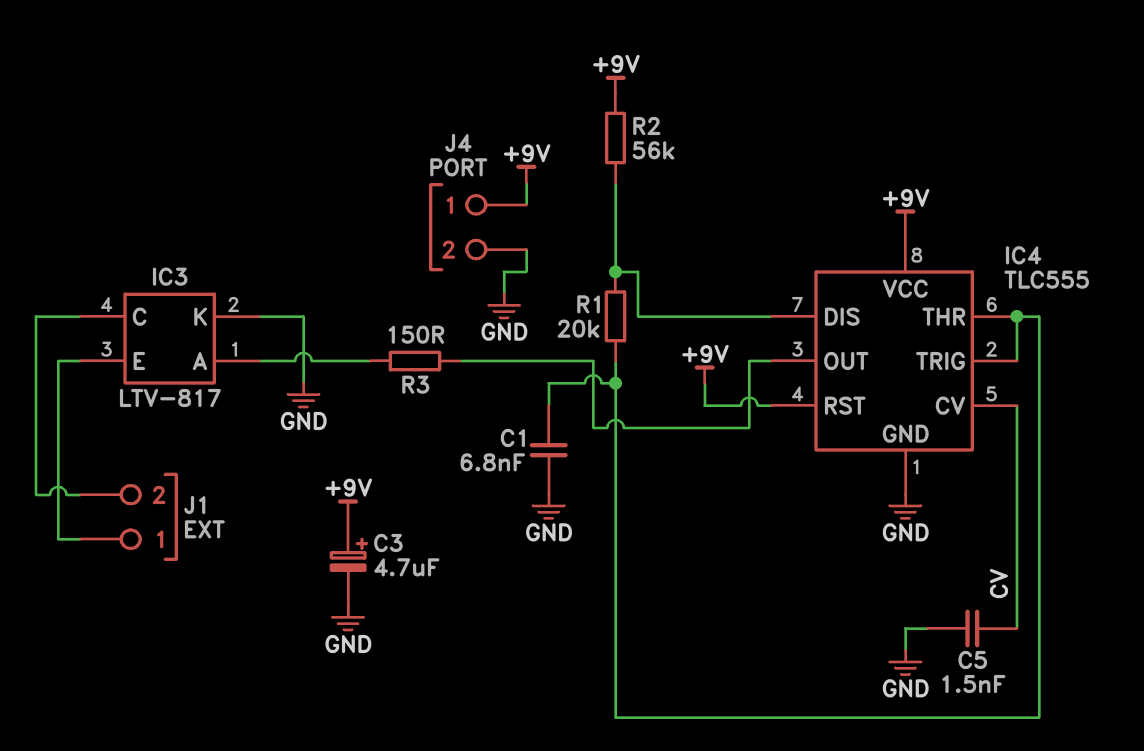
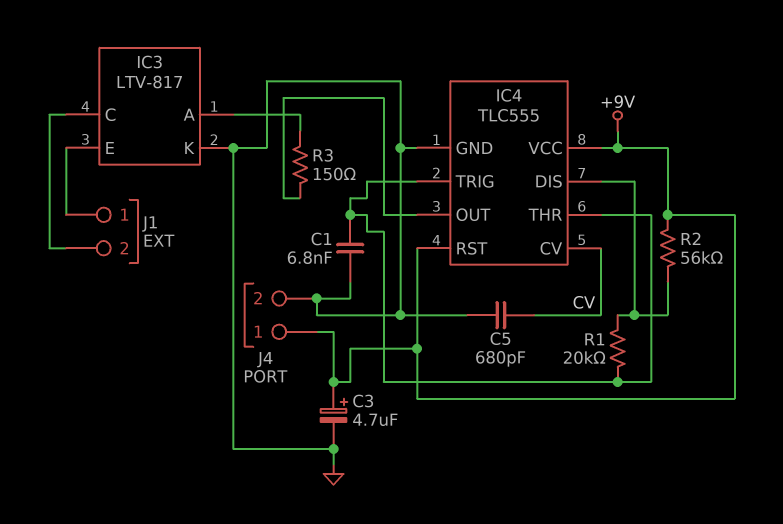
C5: 1.5nF (CV, GND) -> 680pF (CV, GND)

